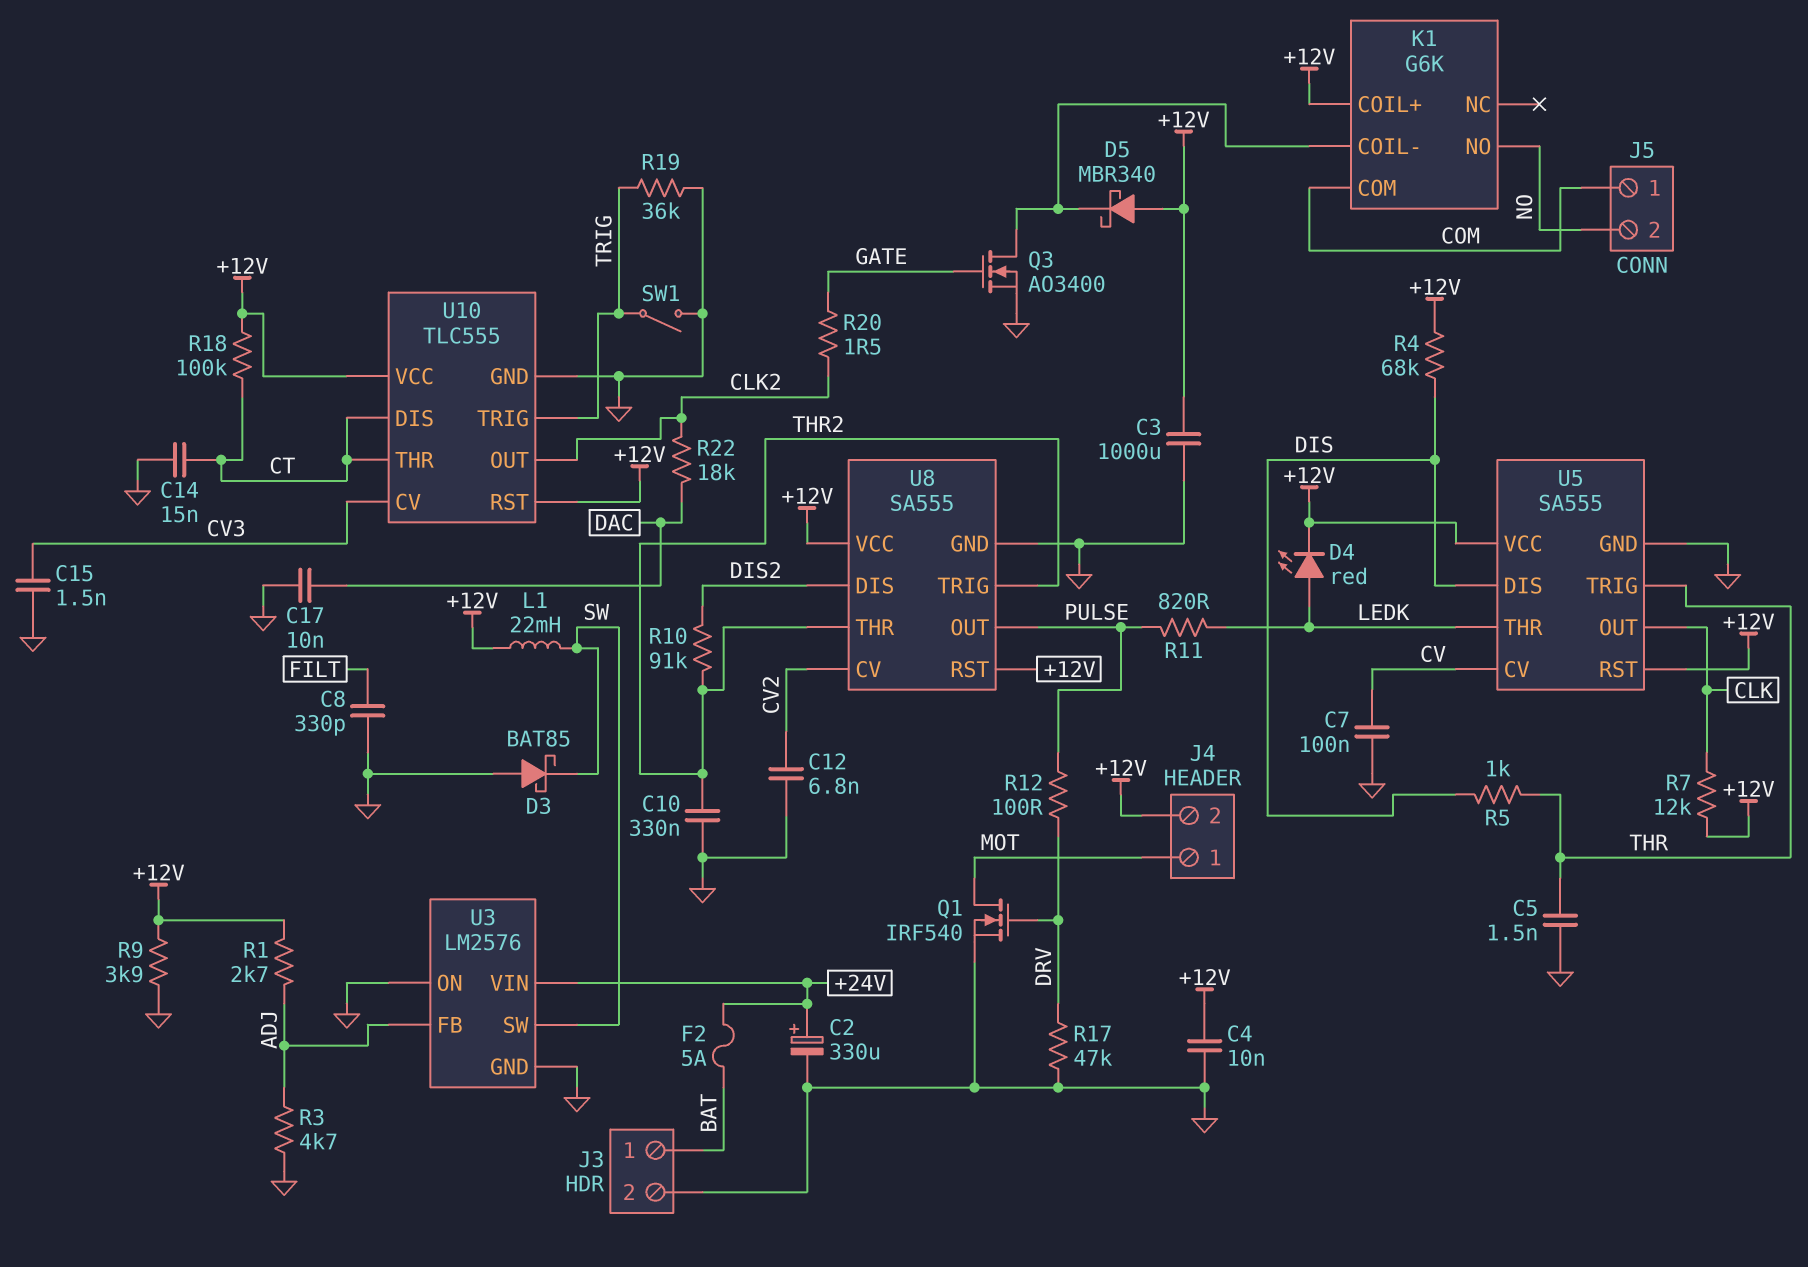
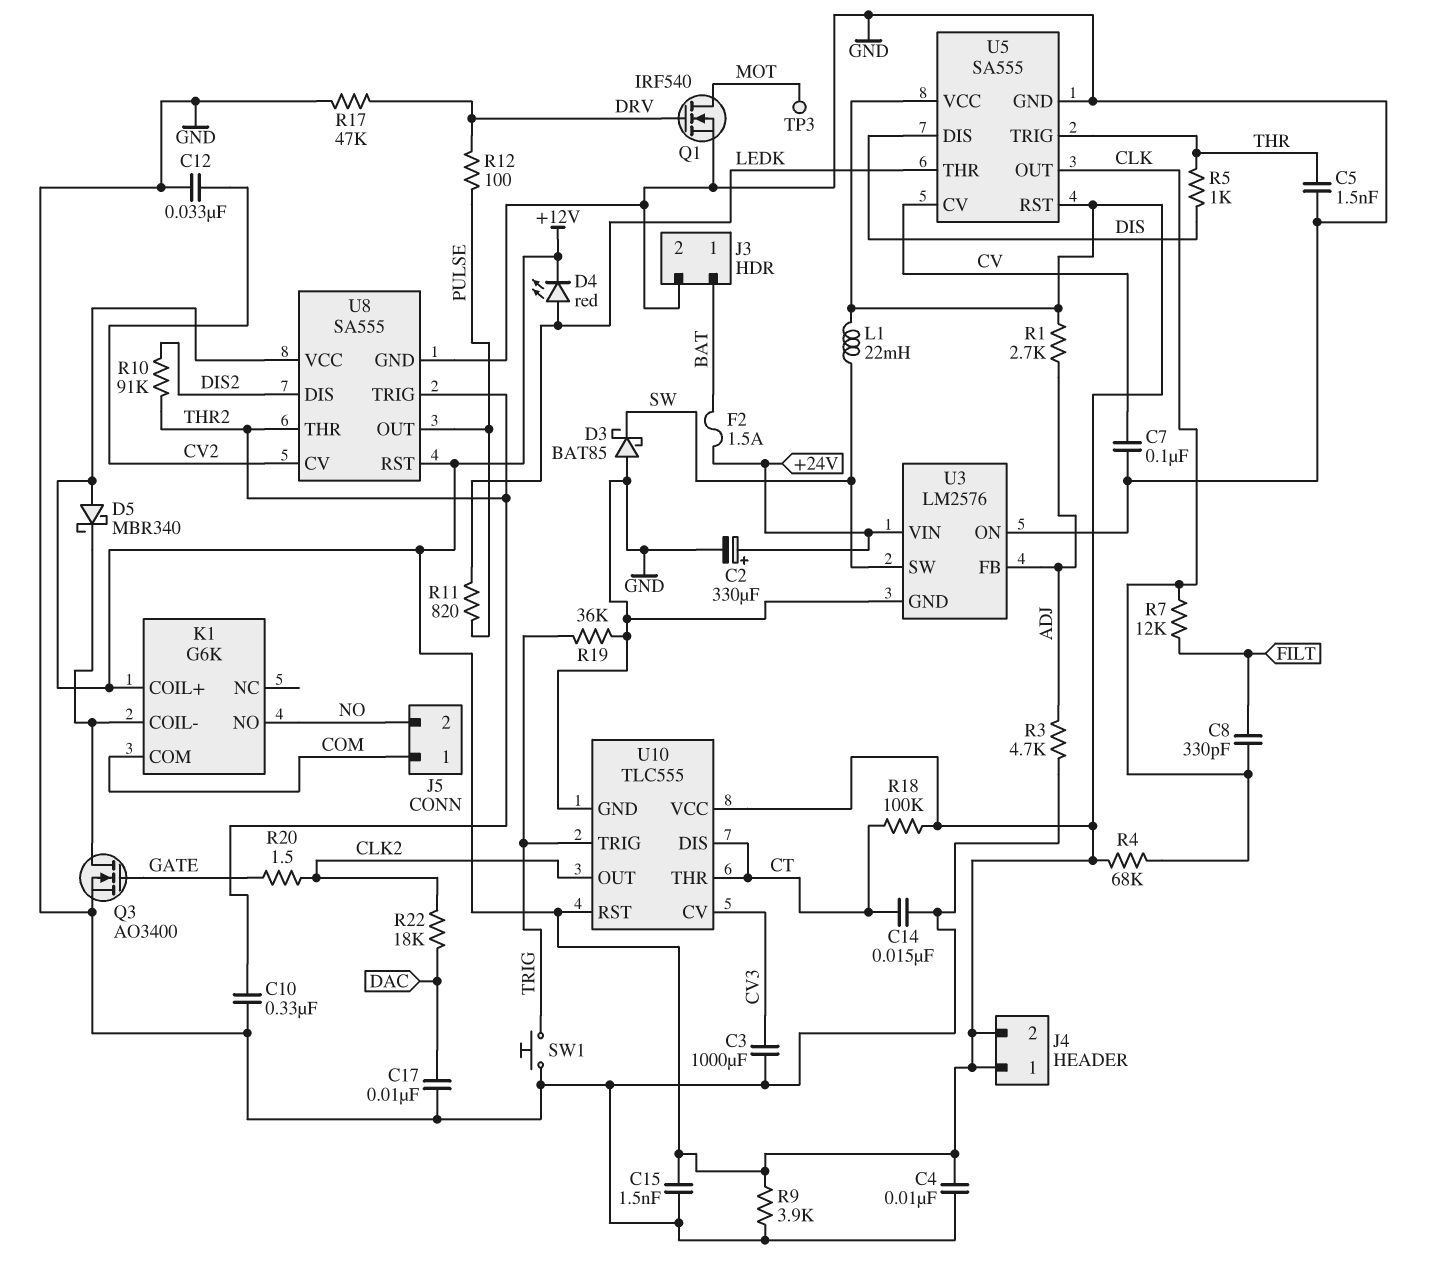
C3: 1000uF (+12V, GND) -> 1000uF (CV3, GND)
C8: 330pF (FILT, GND) -> 330pF (CLK, FILT)
C12: 6.8nF (CV2, GND) -> 33nF (CV2, GND)
C15: 1.5nF (CV3, GND) -> 1.5nF (+12V, GND)
F2: 5A (+24V, BAT) -> 1.5A (+24V, BAT)
J4 pin 1: MOT -> +12V
R4: 68k (+12V, DIS) -> 68k (+12V, CLK)
R7: 12k (+12V, CLK) -> 12k (CLK, FILT)
SW1: switch (GND, TRIG) -> button (GND, TRIG)
TP3: none -> test point (MOT)

